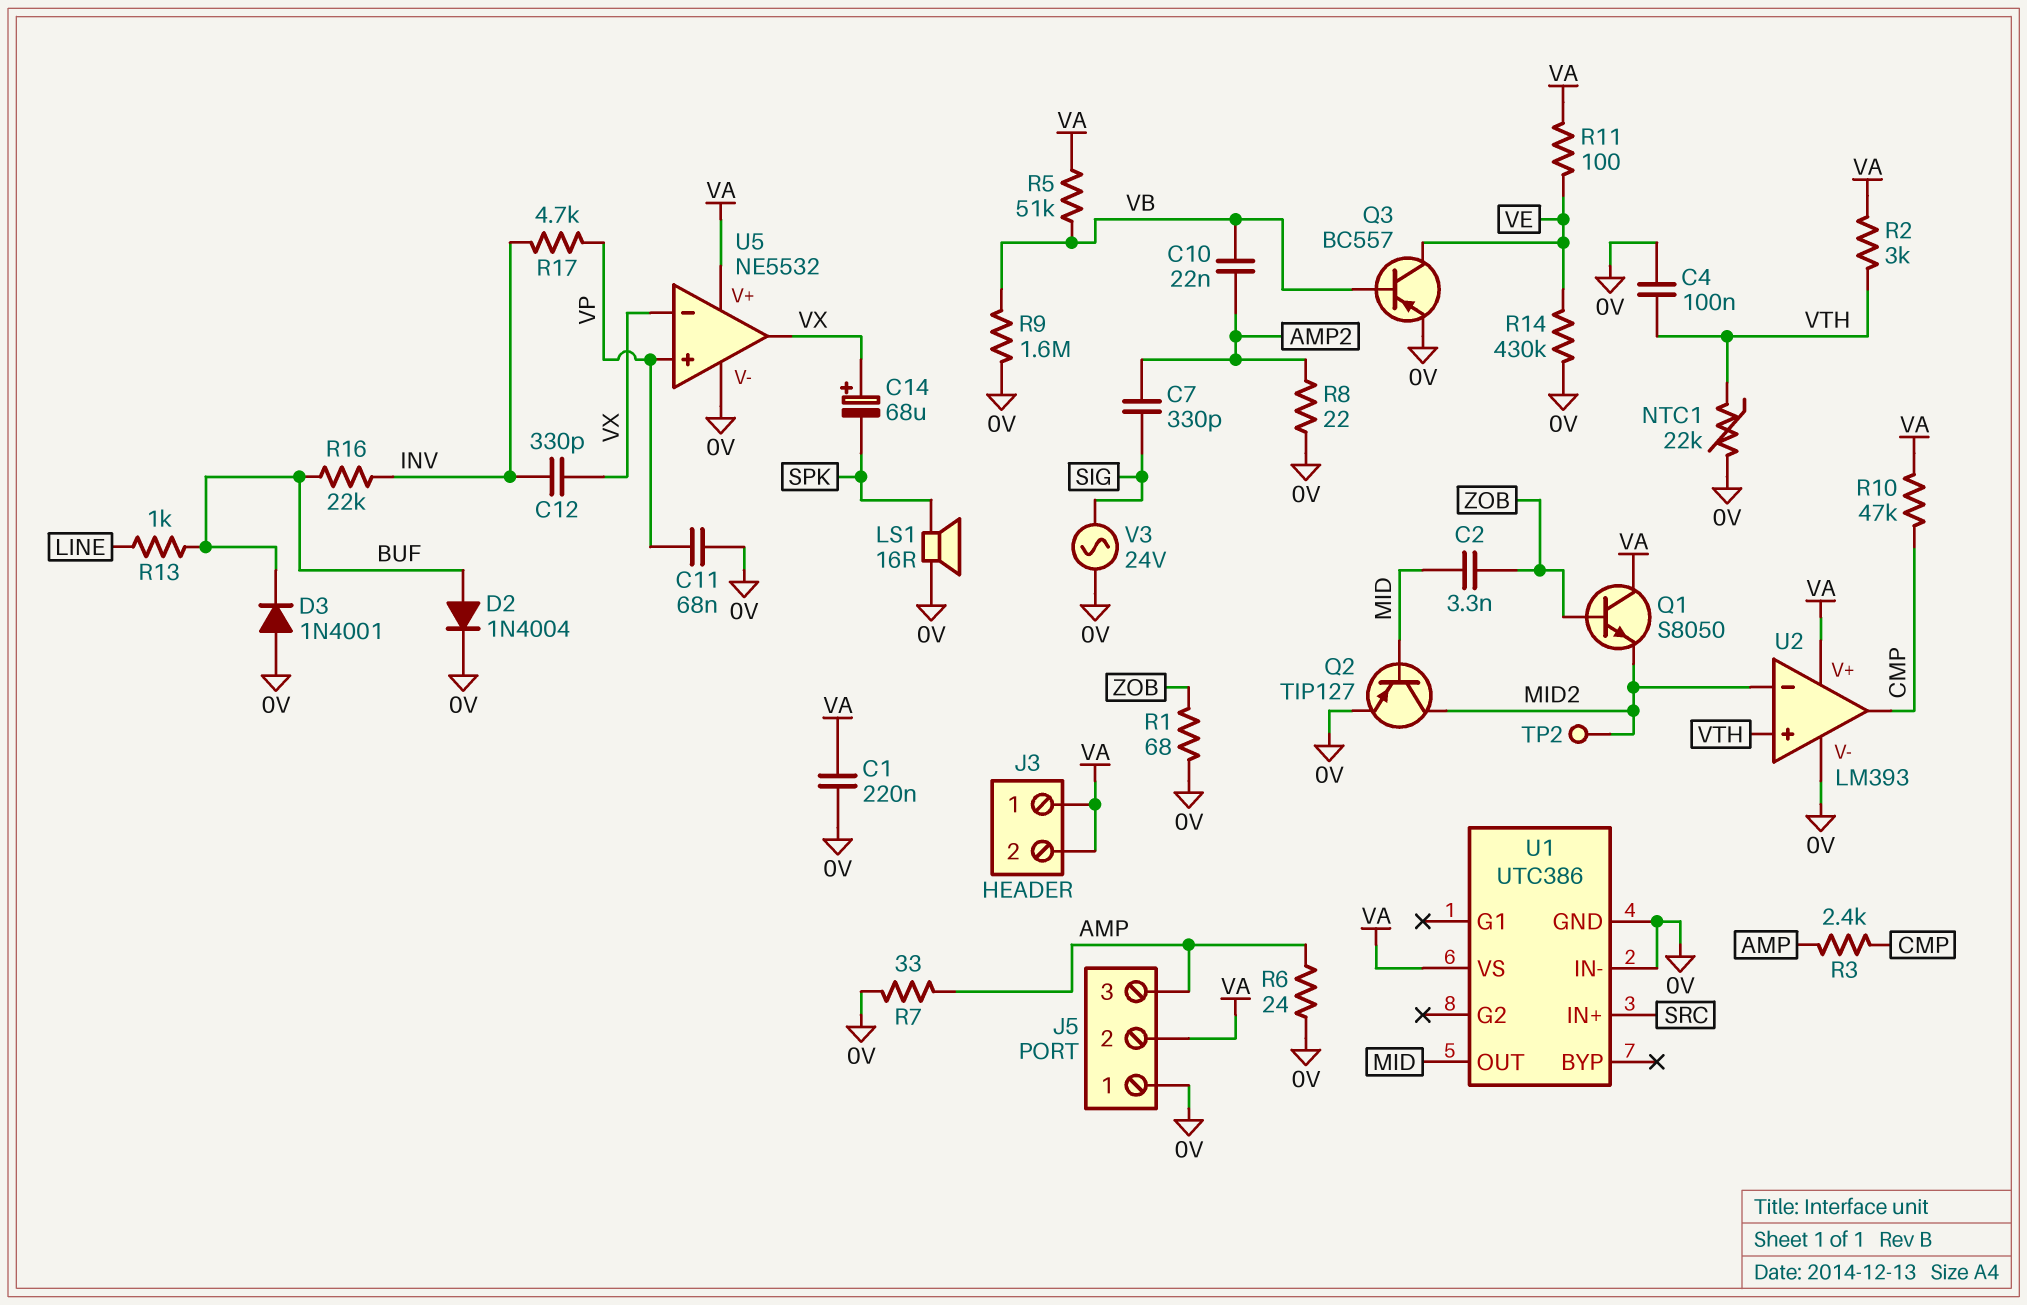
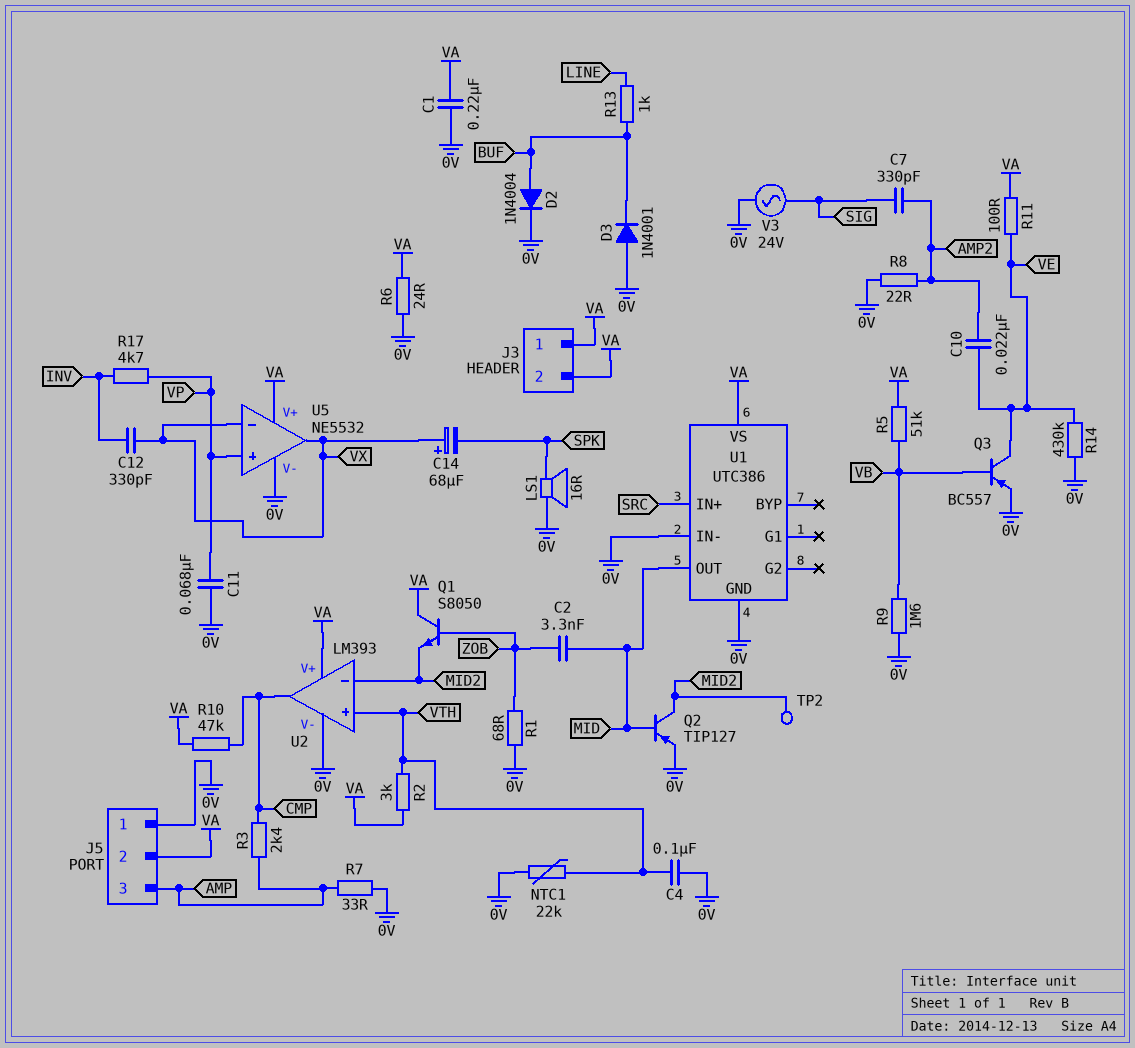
C10: 22nF (AMP2, VB) -> 22nF (AMP2, VE)
R6: 24 (0V, AMP) -> 24 (0V, VA)
R16: 22k (BUF, INV) -> none

